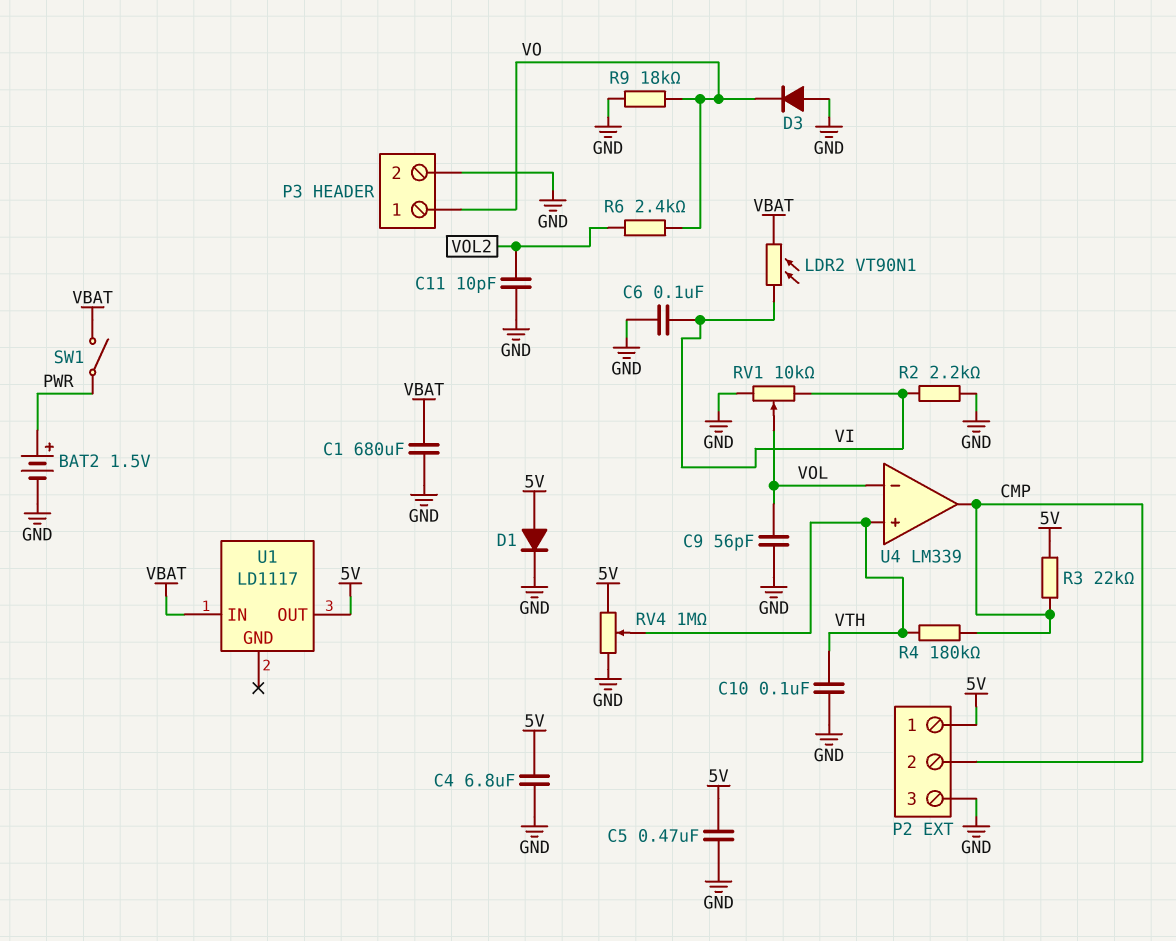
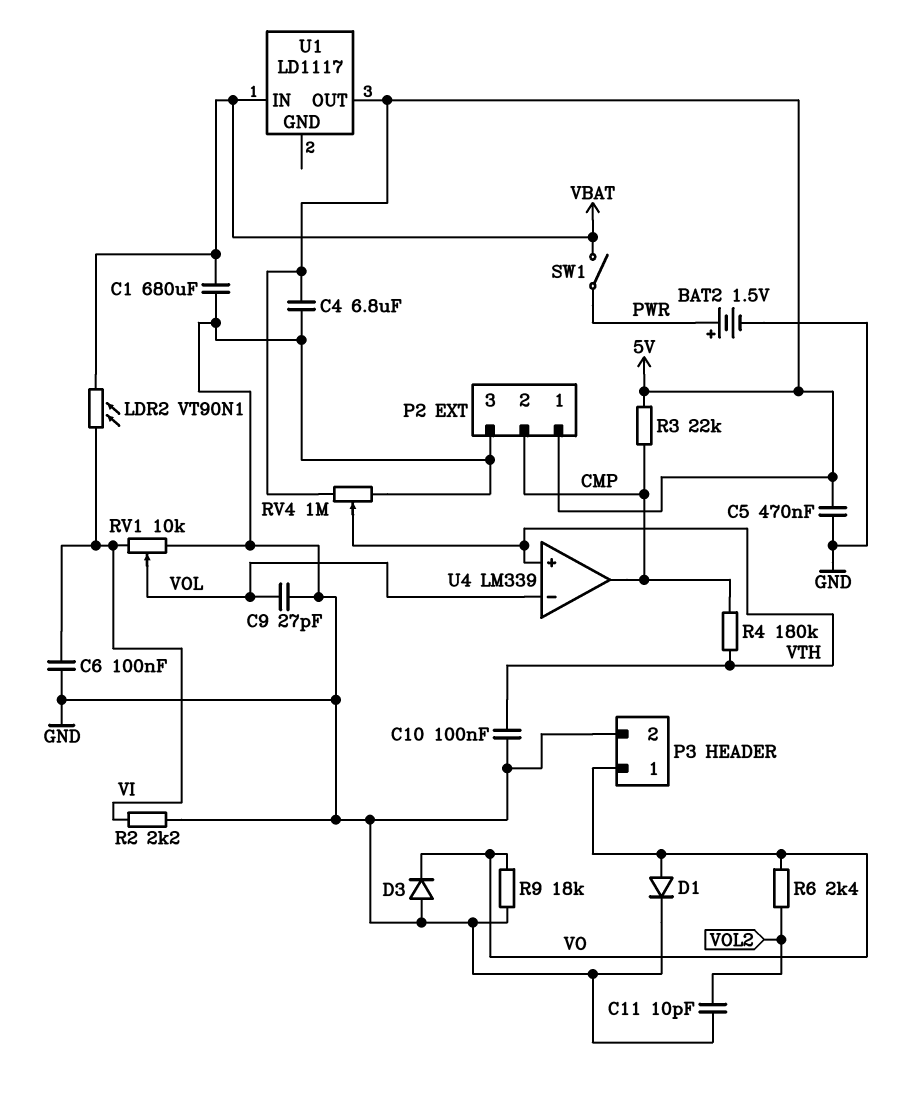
C9: 56pF (GND, VOL) -> 27pF (GND, VOL)
D1: diode (A 5V, K GND) -> diode (A VO, K GND)

